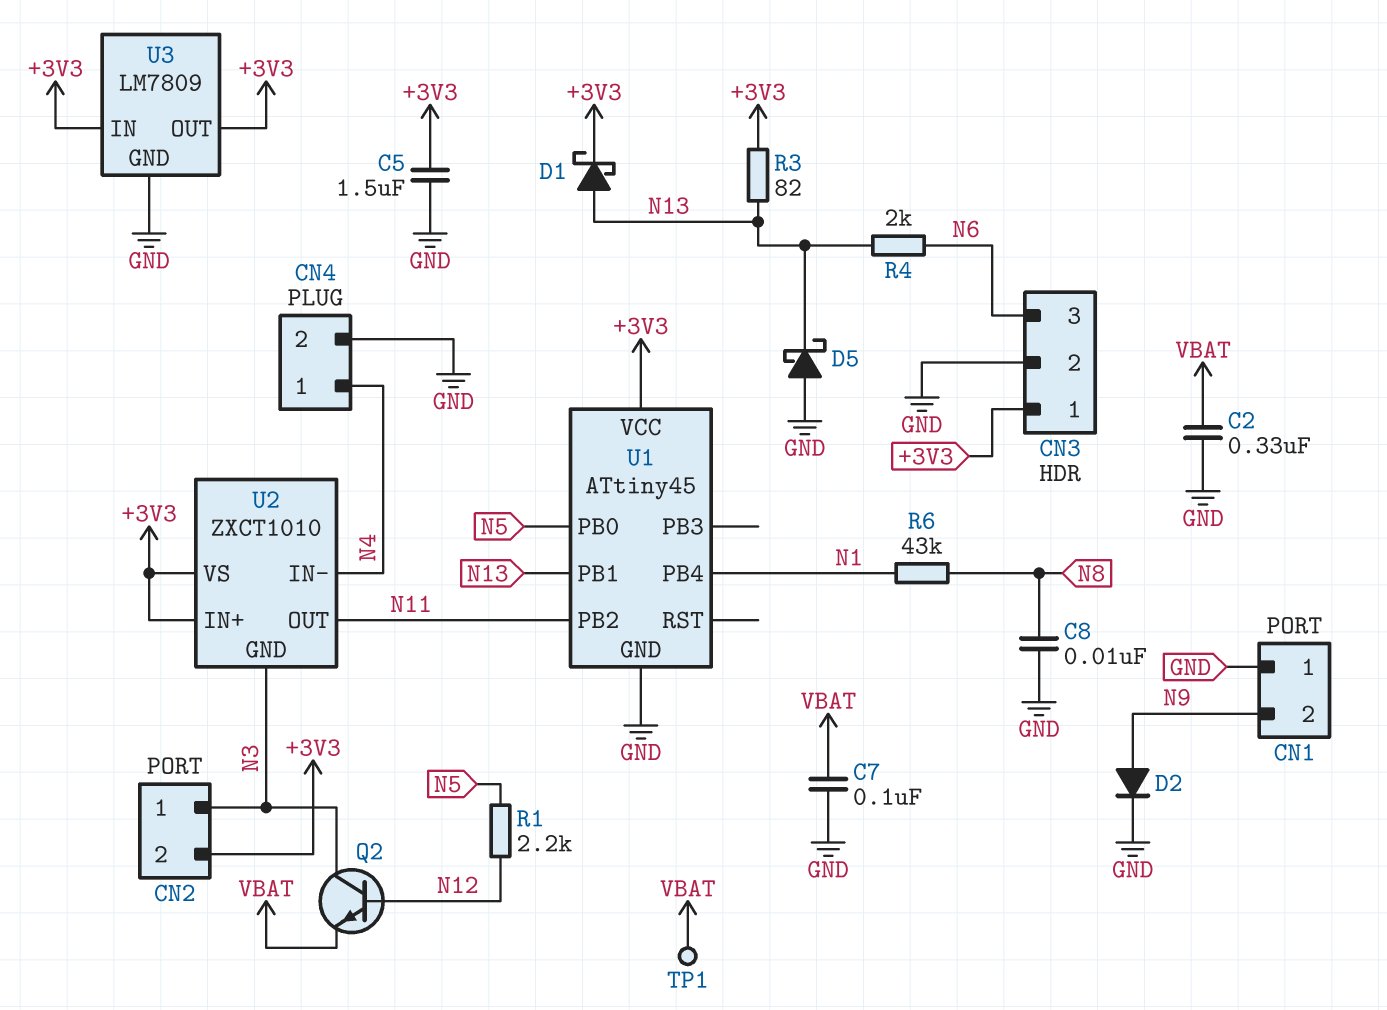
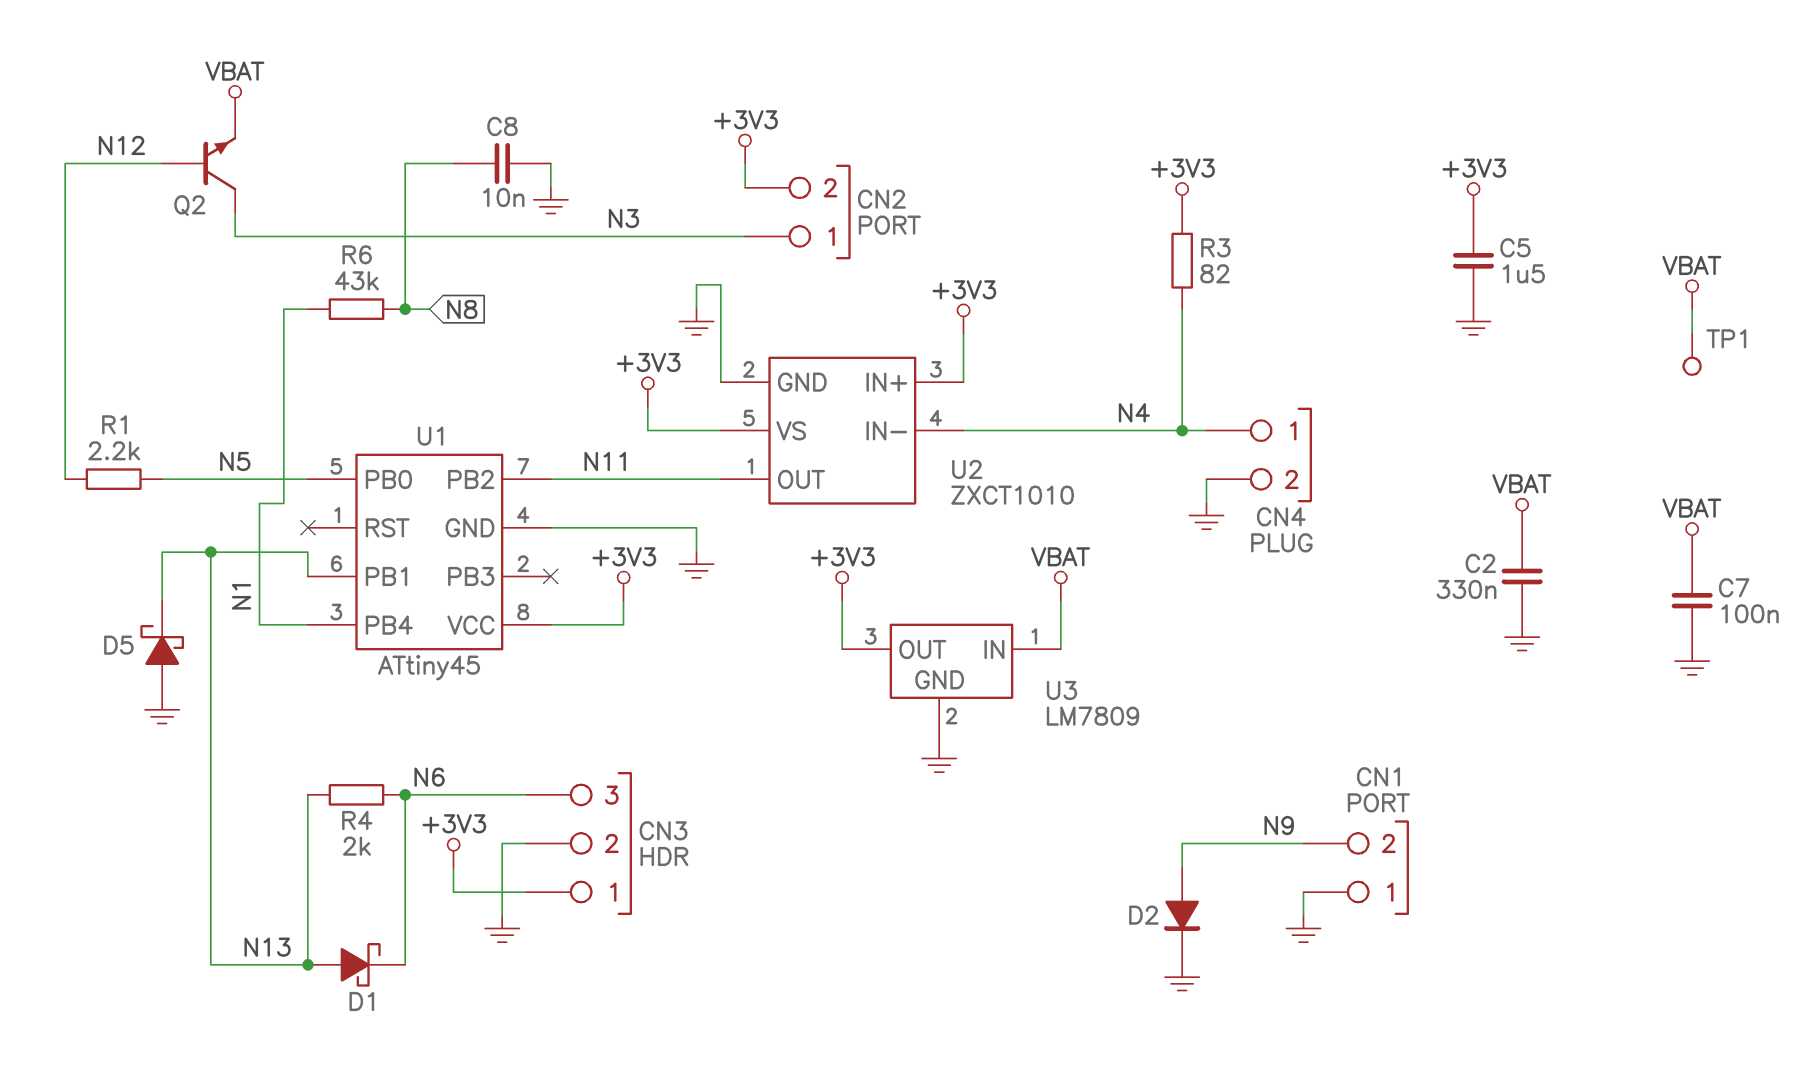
D1: schottky (A N13, K +3V3) -> schottky (A N13, K N6)
R3: 82 (+3V3, N13) -> 82 (+3V3, N4)
U2 pin GND: N3 -> GND
U3 pin IN: +3V3 -> VBAT

